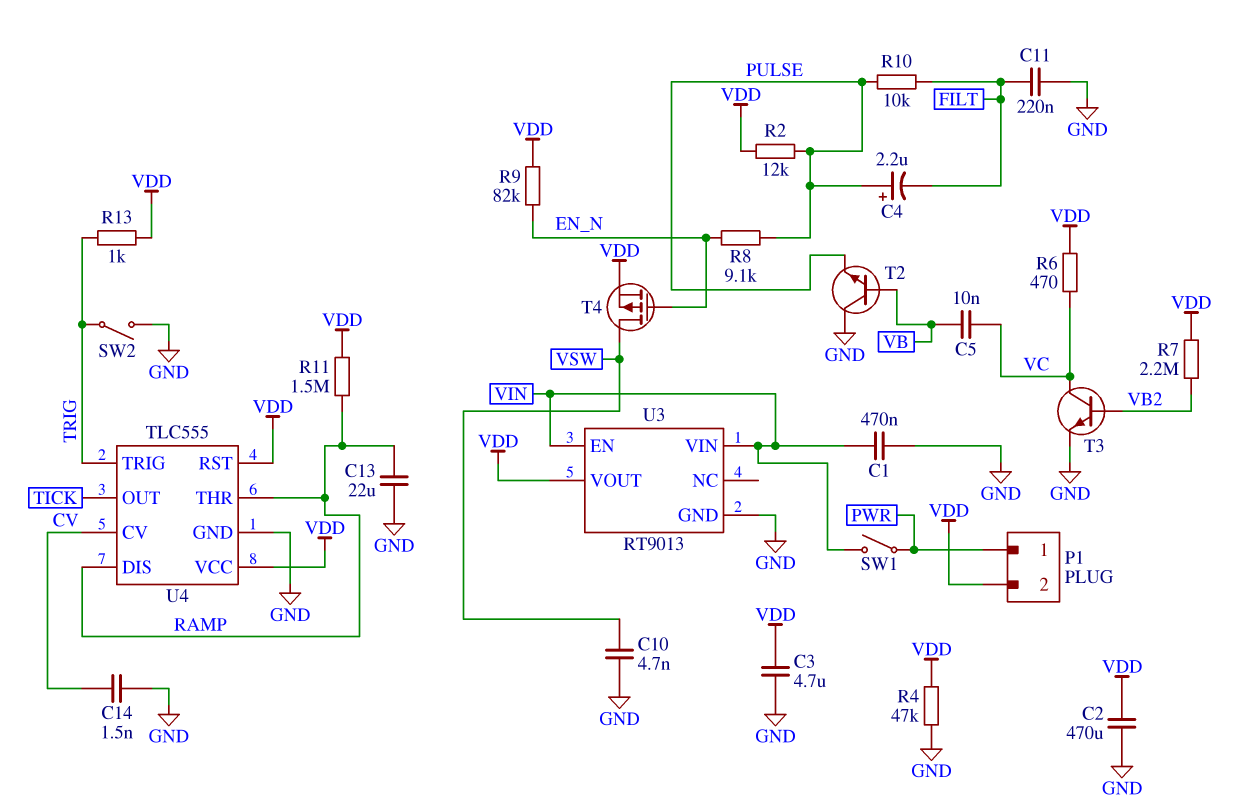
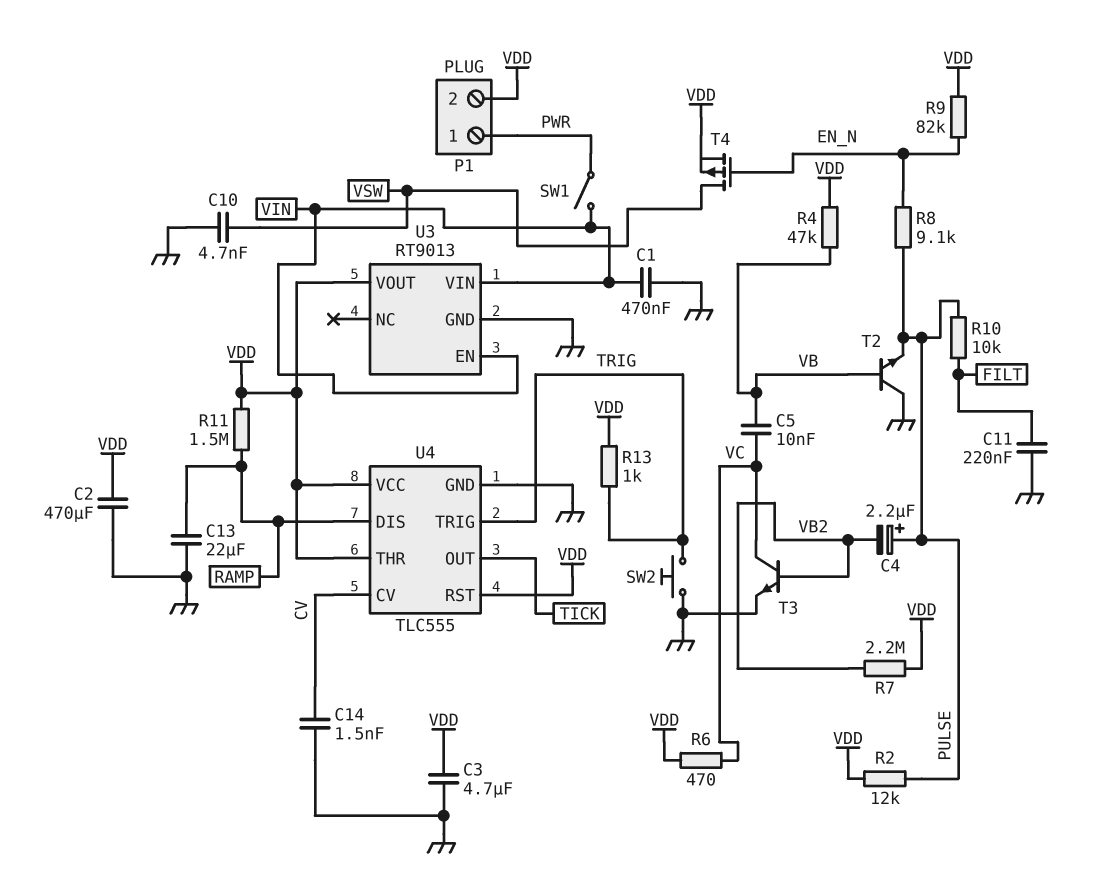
C4: 2.2uF (plus PULSE, minus FILT) -> 2.2uF (plus PULSE, minus VB2)
R4: 47k (GND, VDD) -> 47k (VB, VDD)
SW2: switch (GND, TRIG) -> button (GND, TRIG)
U4 pin THR: RAMP -> VDD

